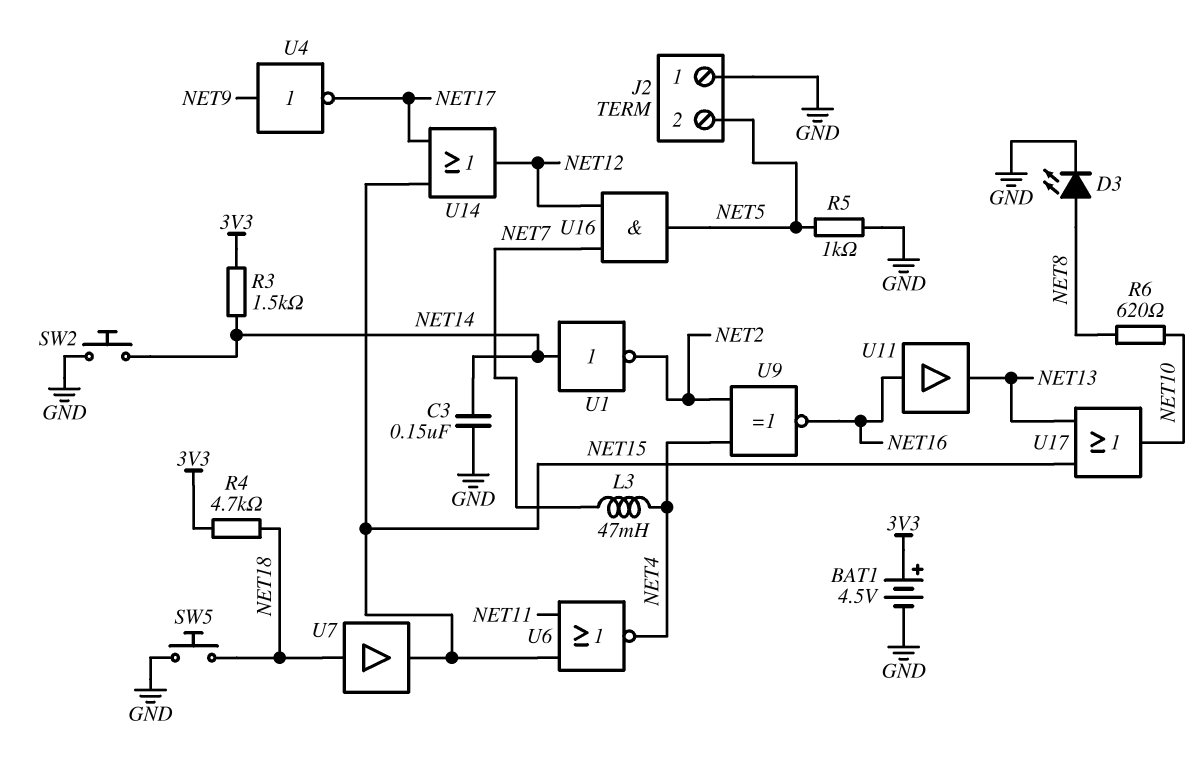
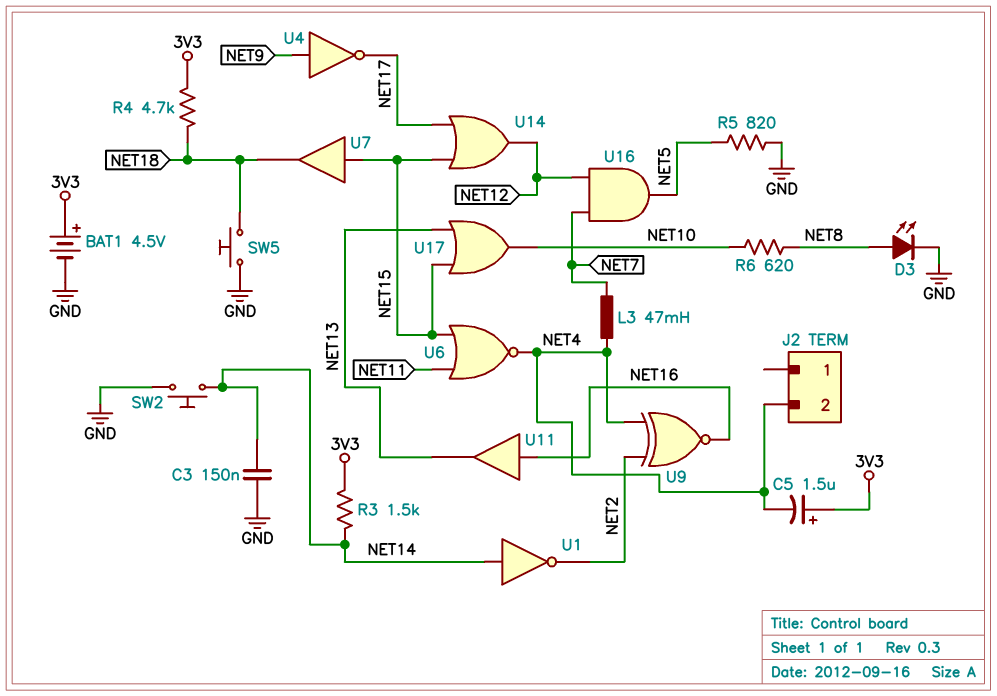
C5: none -> 1.5uF (plus 3V3, minus NET4)
J2 pin 1: GND -> none
J2 pin 2: NET5 -> NET4
R5: 1k (GND, NET5) -> 820 (GND, NET5)
U7: buffer (in NET18, out NET15) -> buffer (in NET15, out NET18)

